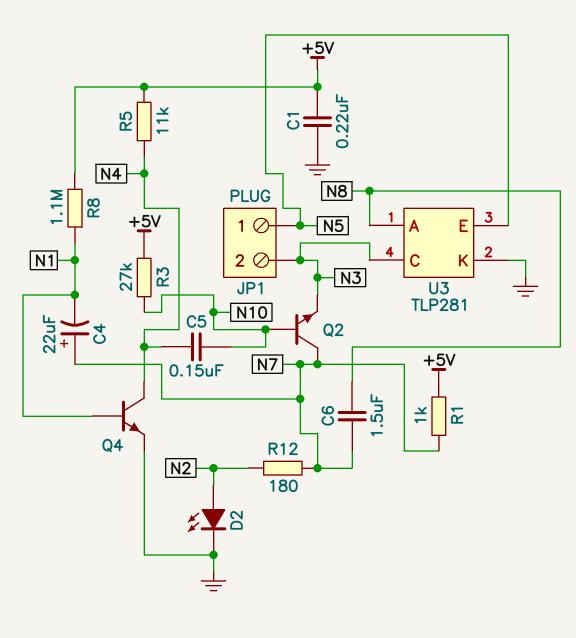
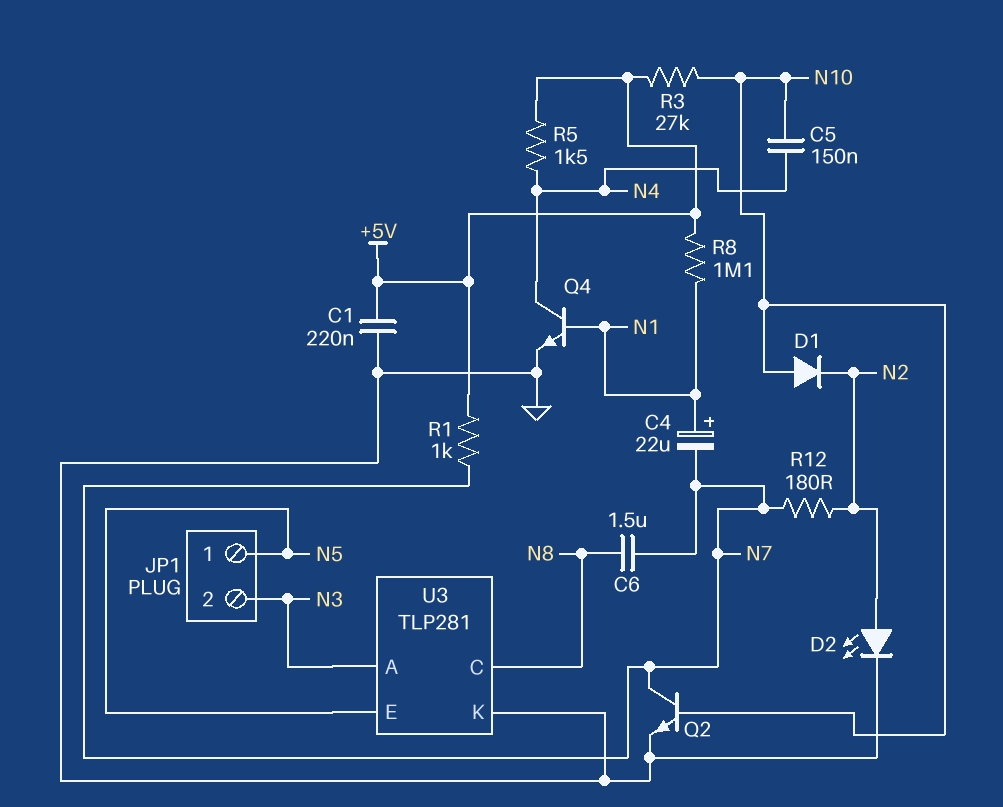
C4: 22uF (plus N7, minus N1) -> 22uF (plus N1, minus N7)
D1: none -> diode (A N10, K N2)
Q2: NPN (B N10, C N7, E N3) -> NPN (B N10, C N7, E GND)
R5: 11k (+5V, N4) -> 1.5k (+5V, N4)
U3 pin A: N8 -> N3
U3 pin C: N3 -> N8

